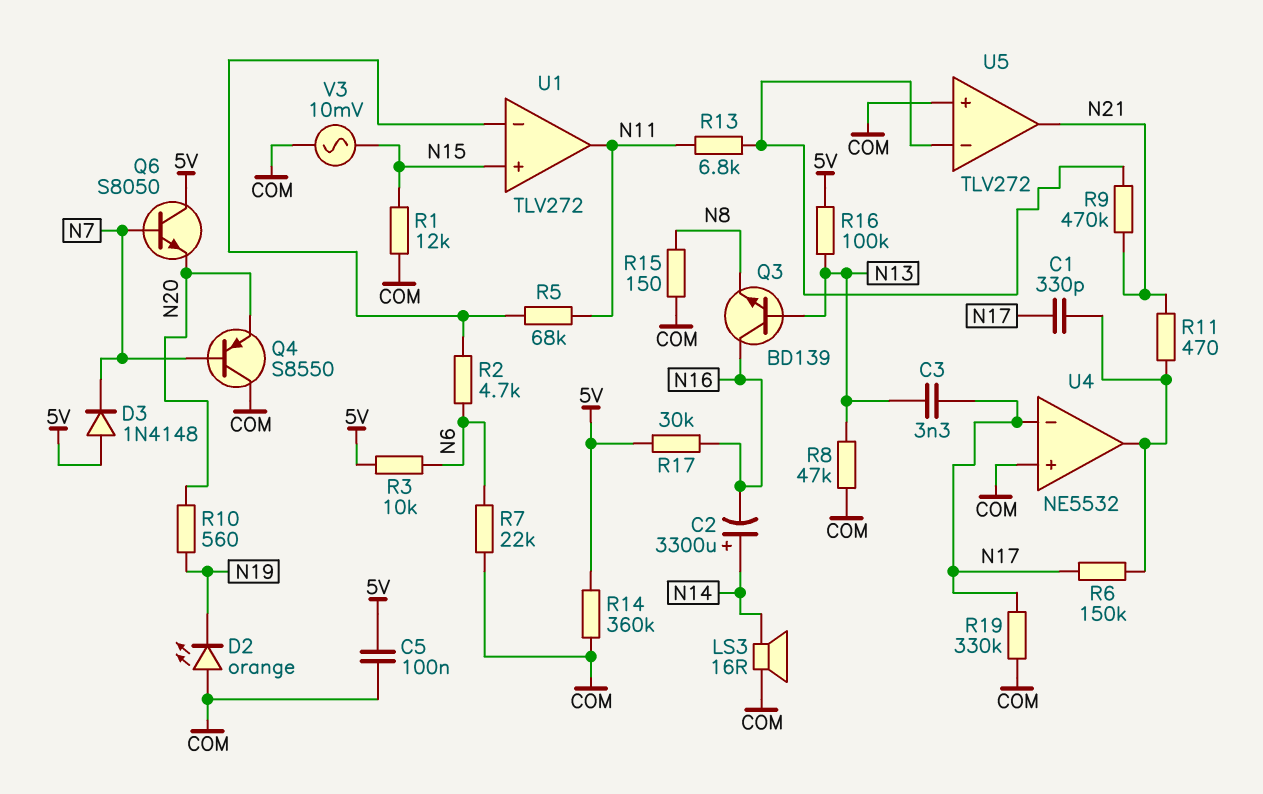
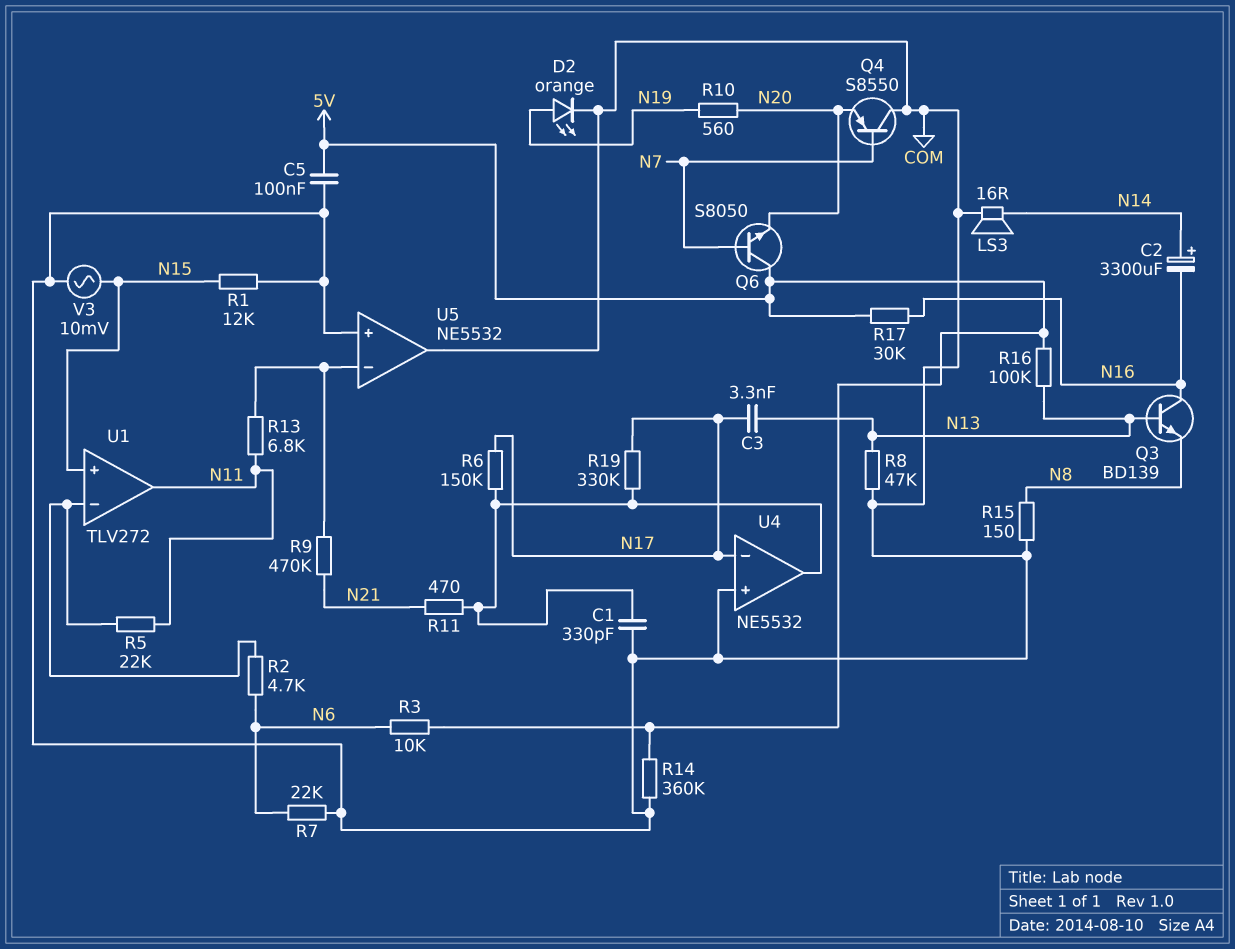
C1: 330pF (N17, U4/out) -> 330pF (COM, U4/out)
D2: LED orange (A COM, K N19) -> LED orange (A N19, K COM)
D3: diode 1N4148 (A 5V, K N7) -> none
R5: 68k (N11, U1/in-) -> 22k (N11, U1/in-)
R19: 330k (COM, N17) -> 330k (N17, U4/out)
U5: TLV272 -> NE5532
U5 pin out: N21 -> COM

